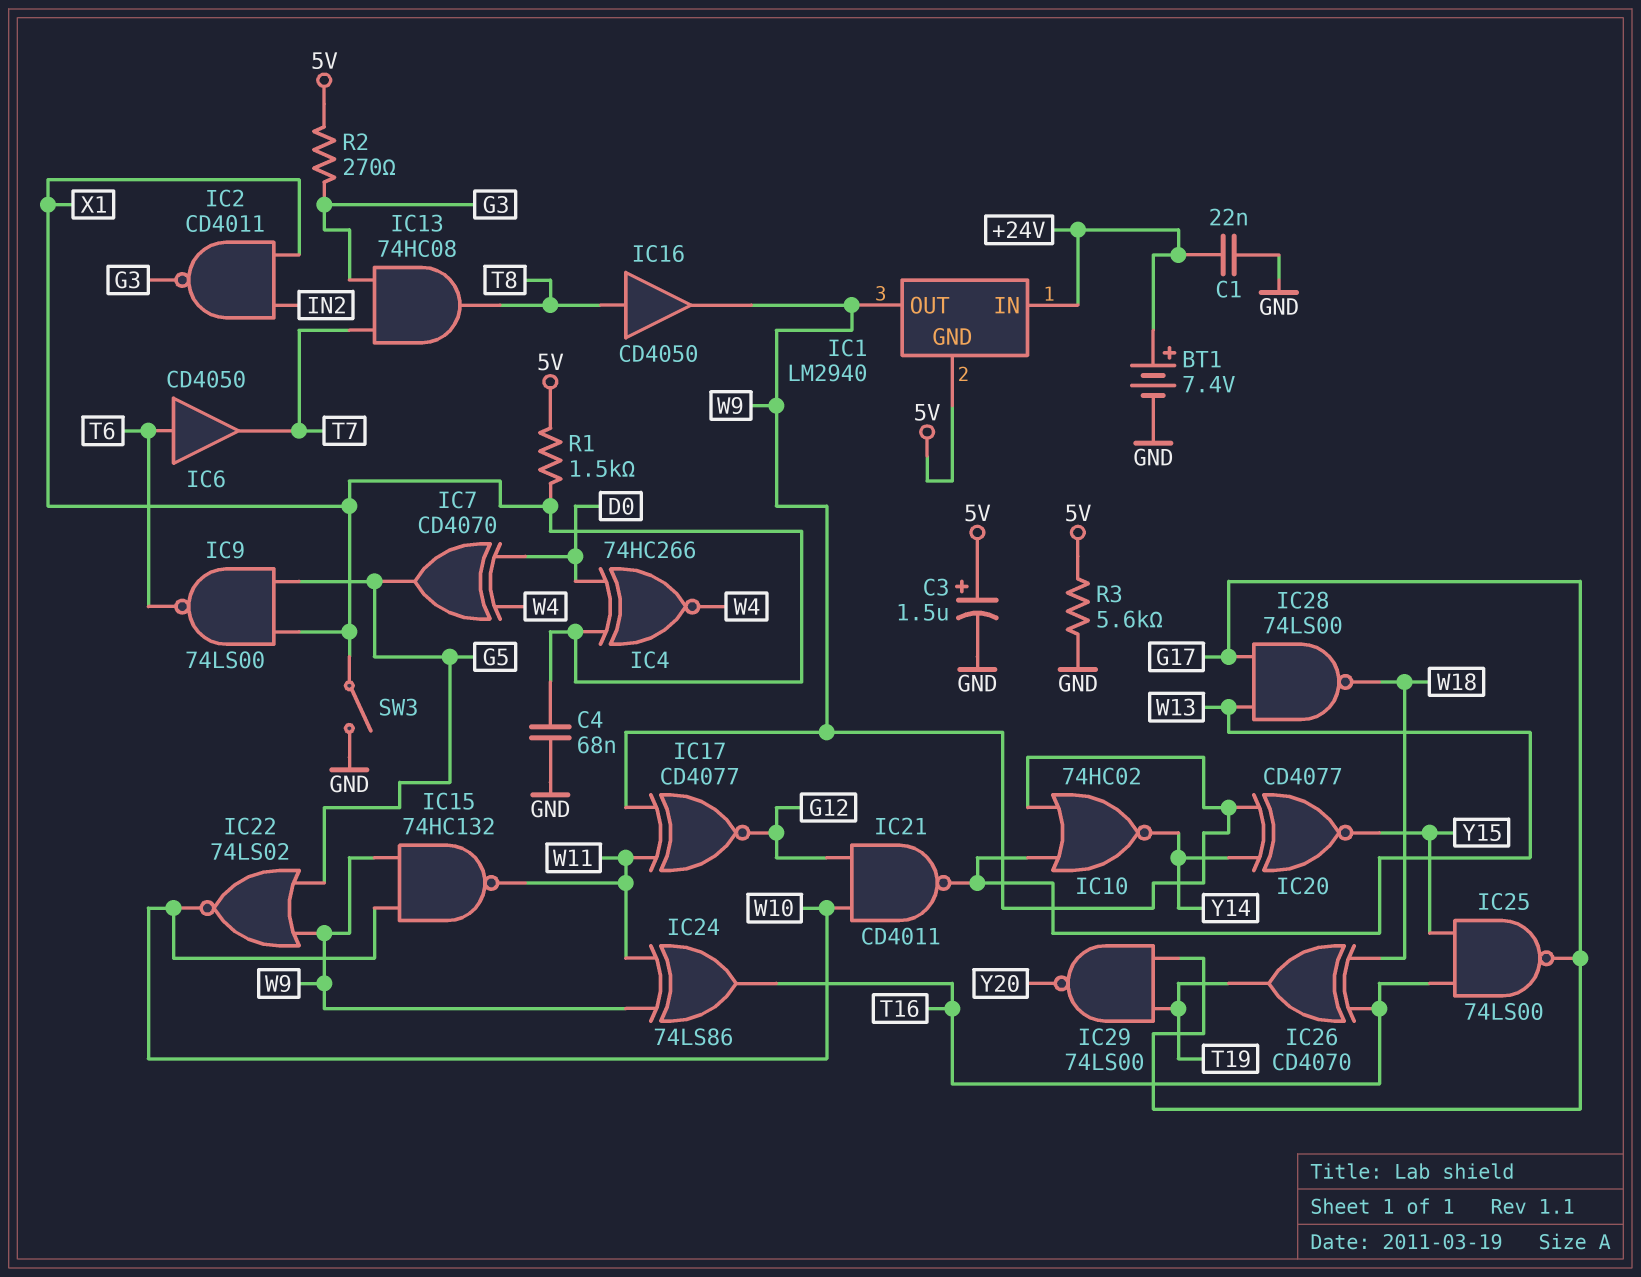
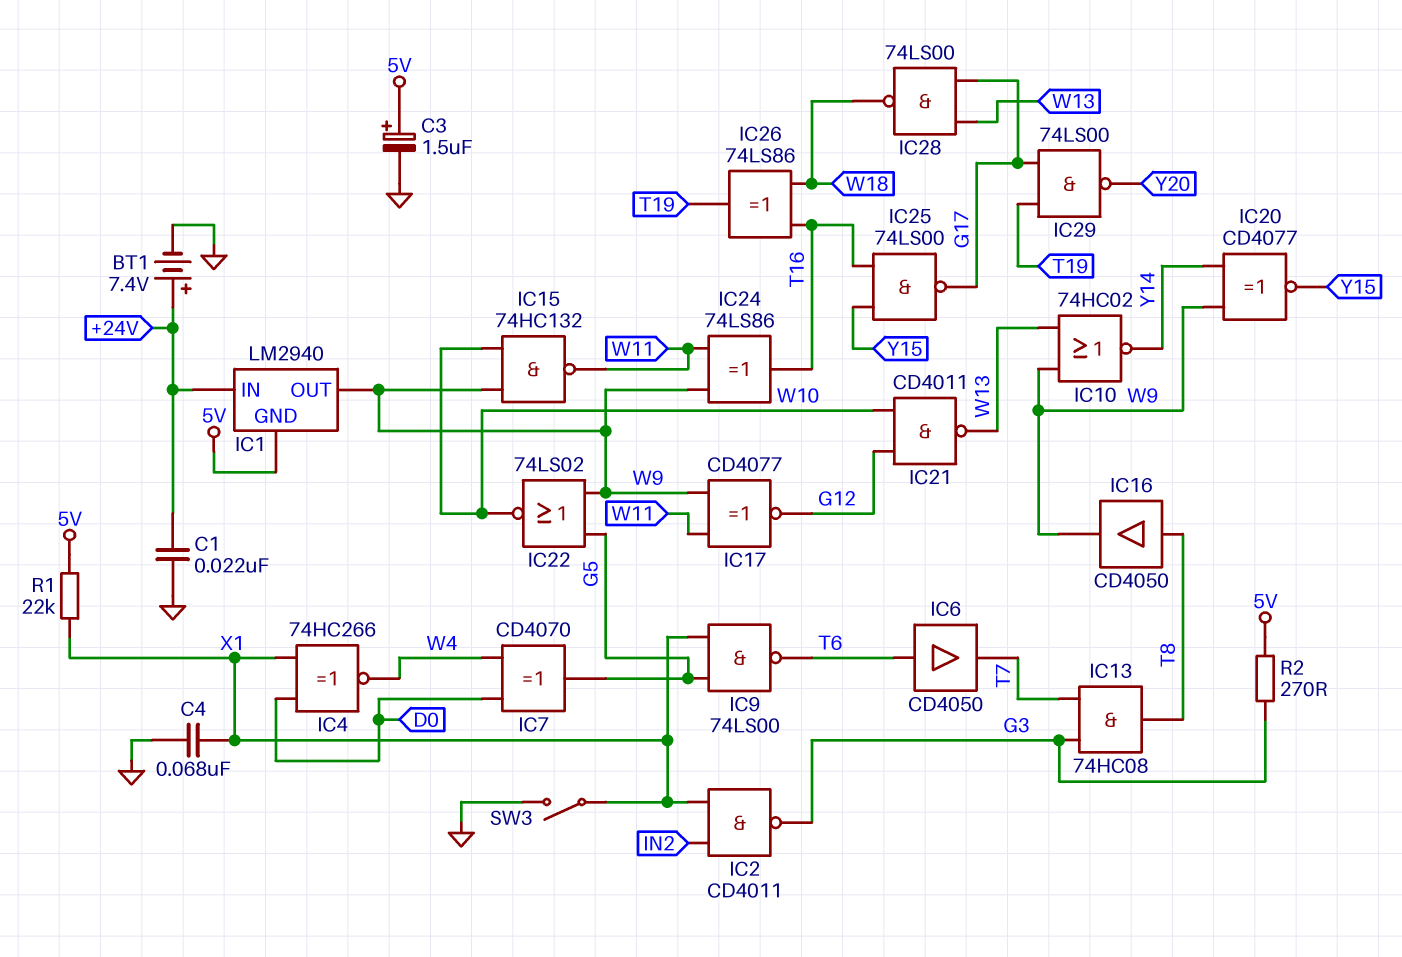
IC26: XOR CD4070 (in T16, in W18, out T19) -> XOR 74LS86 (in T16, in W18, out T19)
R1: 1.5k (5V, X1) -> 22k (5V, X1)
R3: 5.6k (5V, GND) -> none

